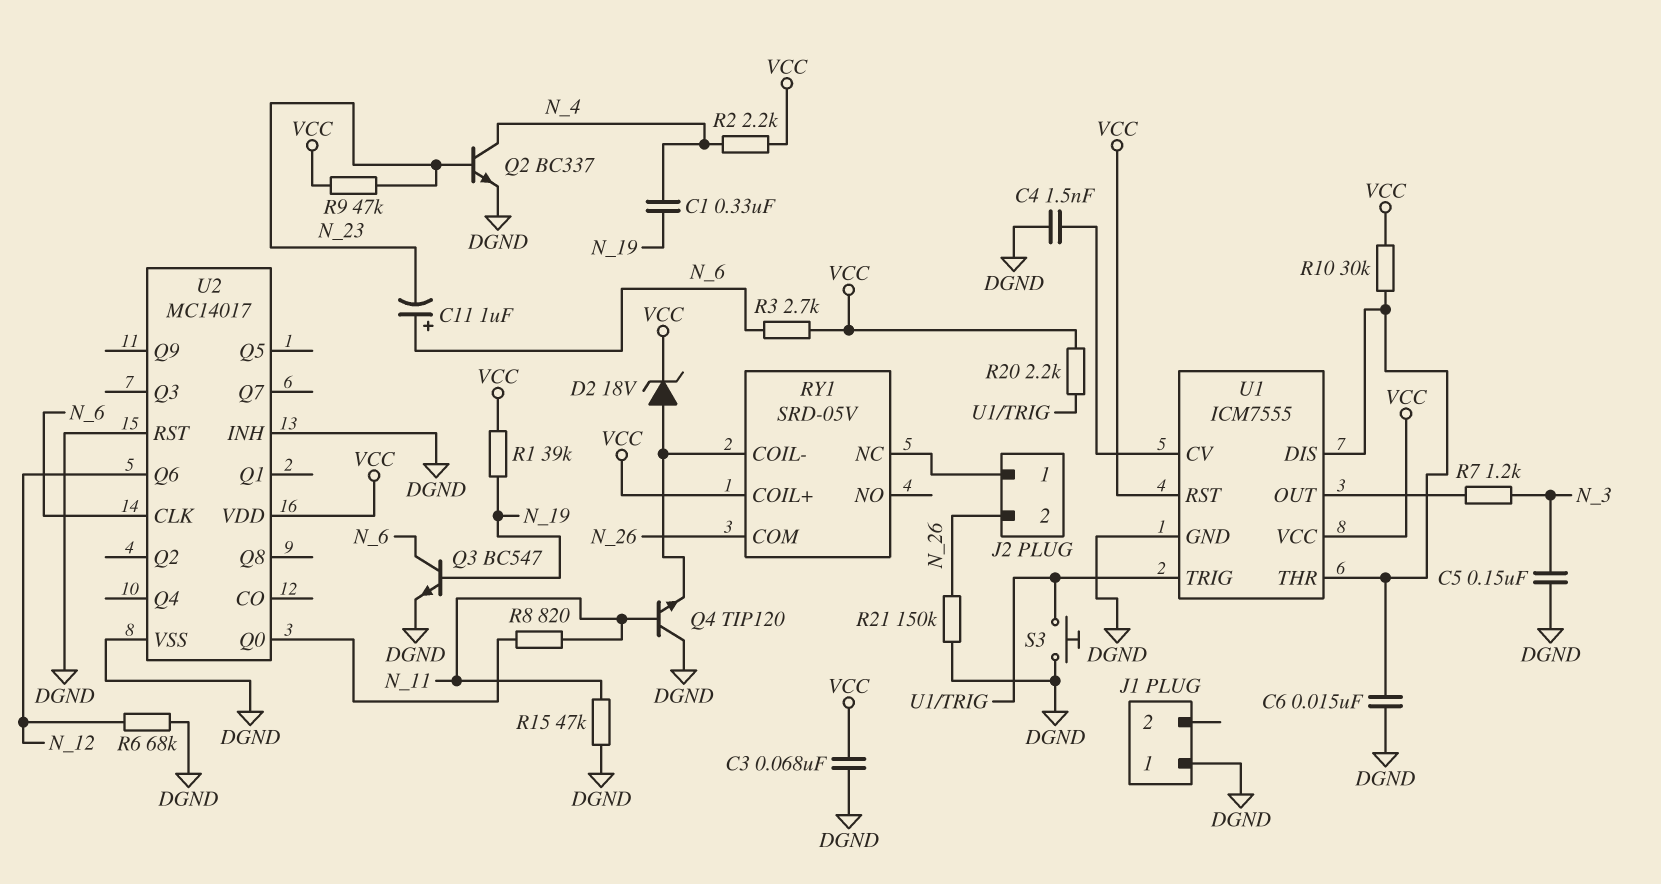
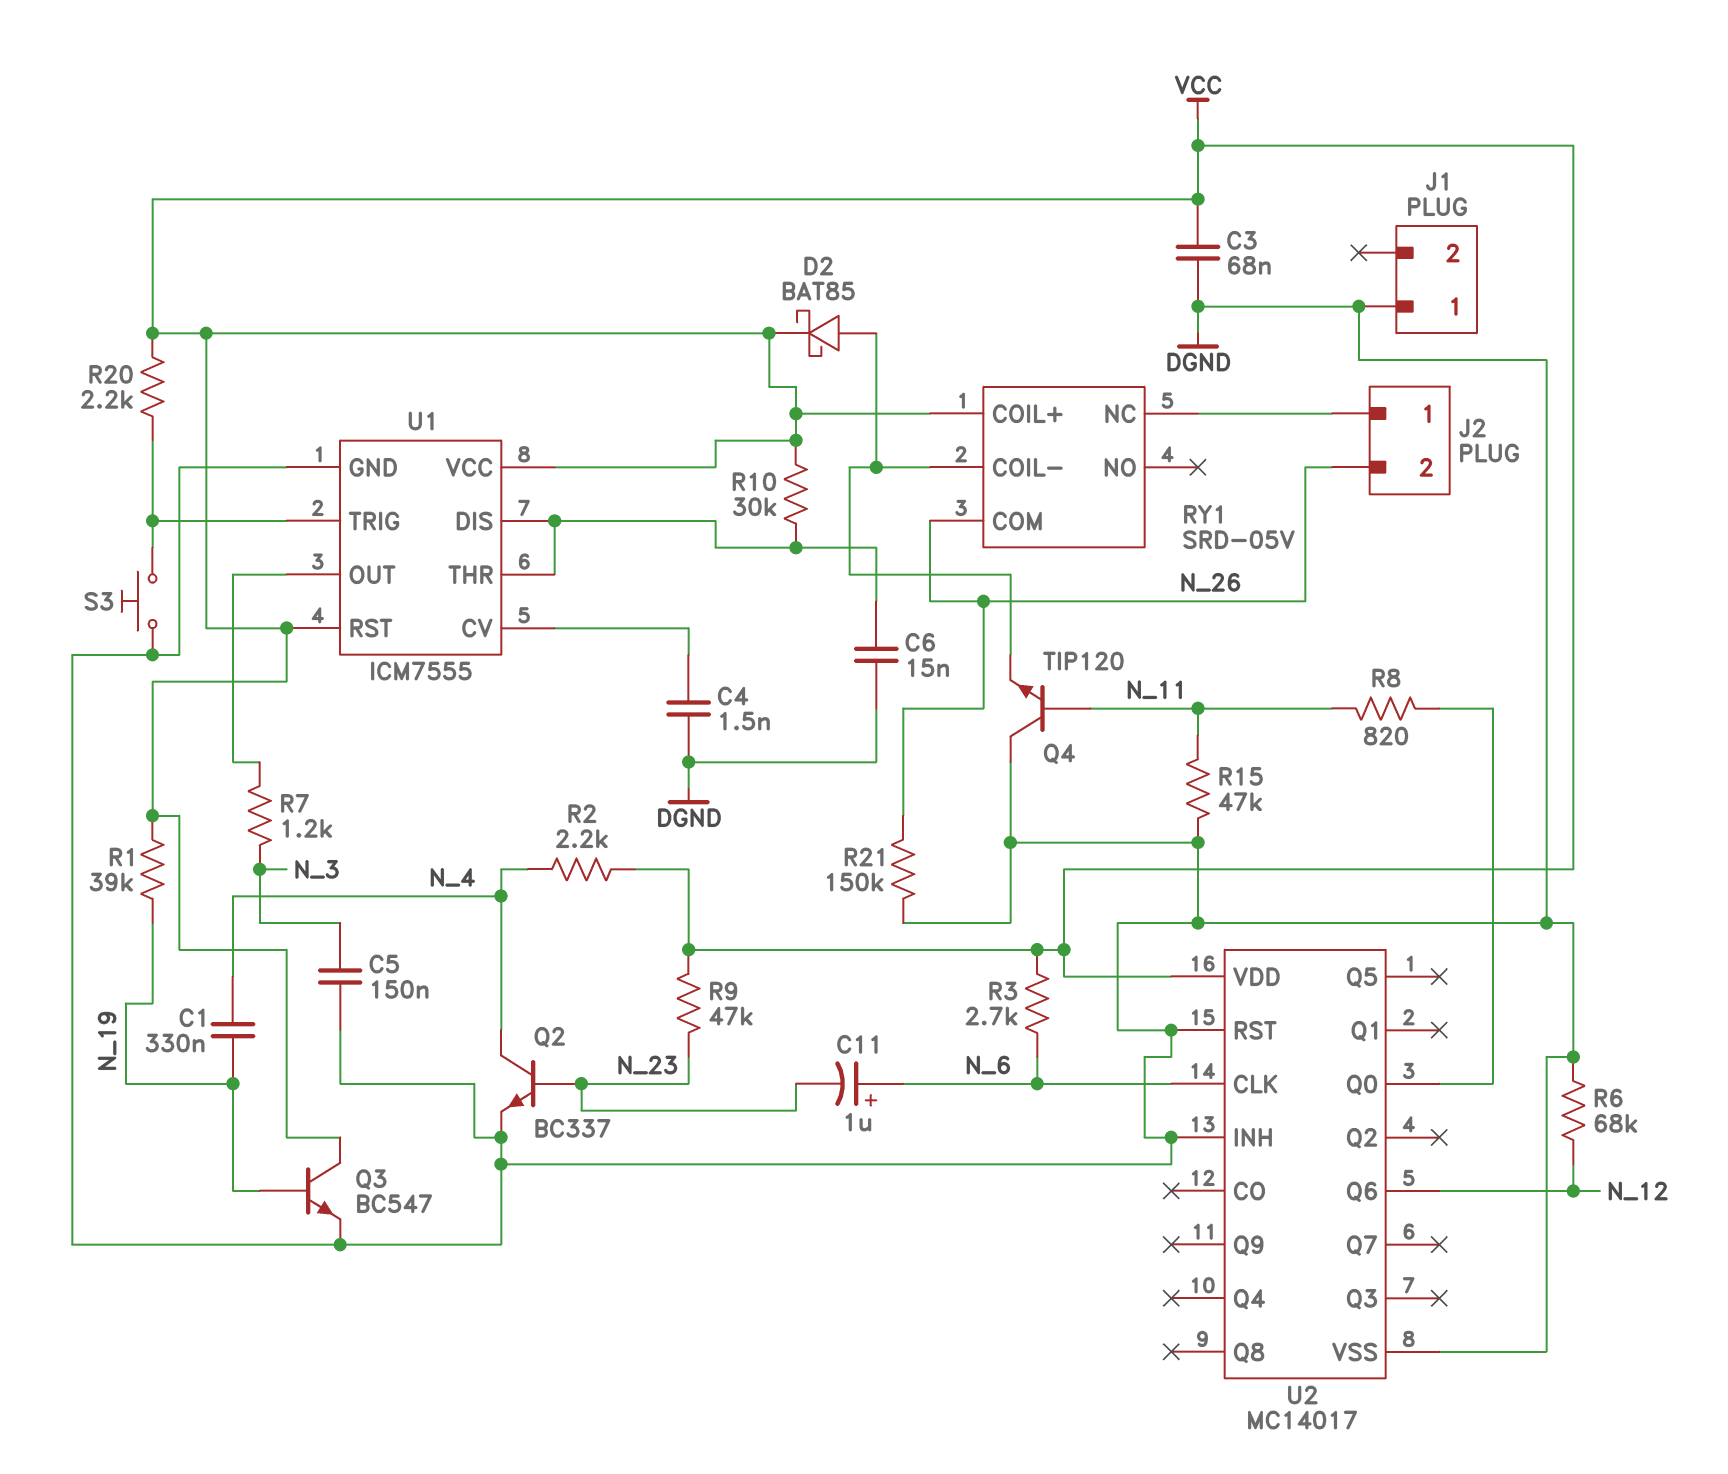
D2: zener 18V (A RY1/COIL-, K VCC) -> schottky BAT85 (A RY1/COIL-, K VCC)
Q3: NPN BC547 (B N_19, C N_6, E DGND) -> NPN BC547 (B N_19, C VCC, E DGND)

